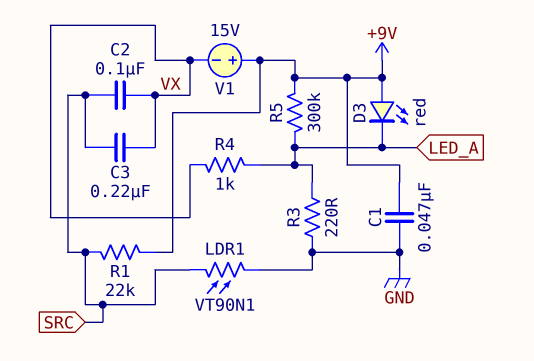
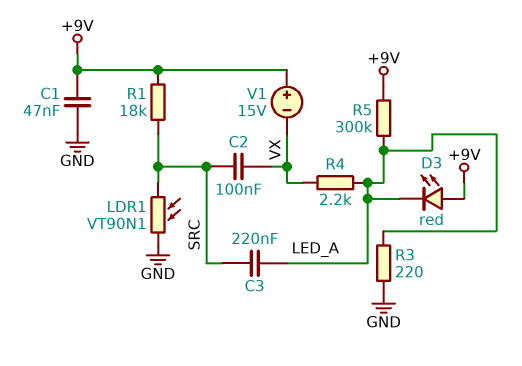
C3: 220nF (SRC, VX) -> 220nF (LED_A, SRC)
R1: 22k (+9V, SRC) -> 18k (+9V, SRC)
R4: 1k (LED_A, VX) -> 2.2k (LED_A, VX)

